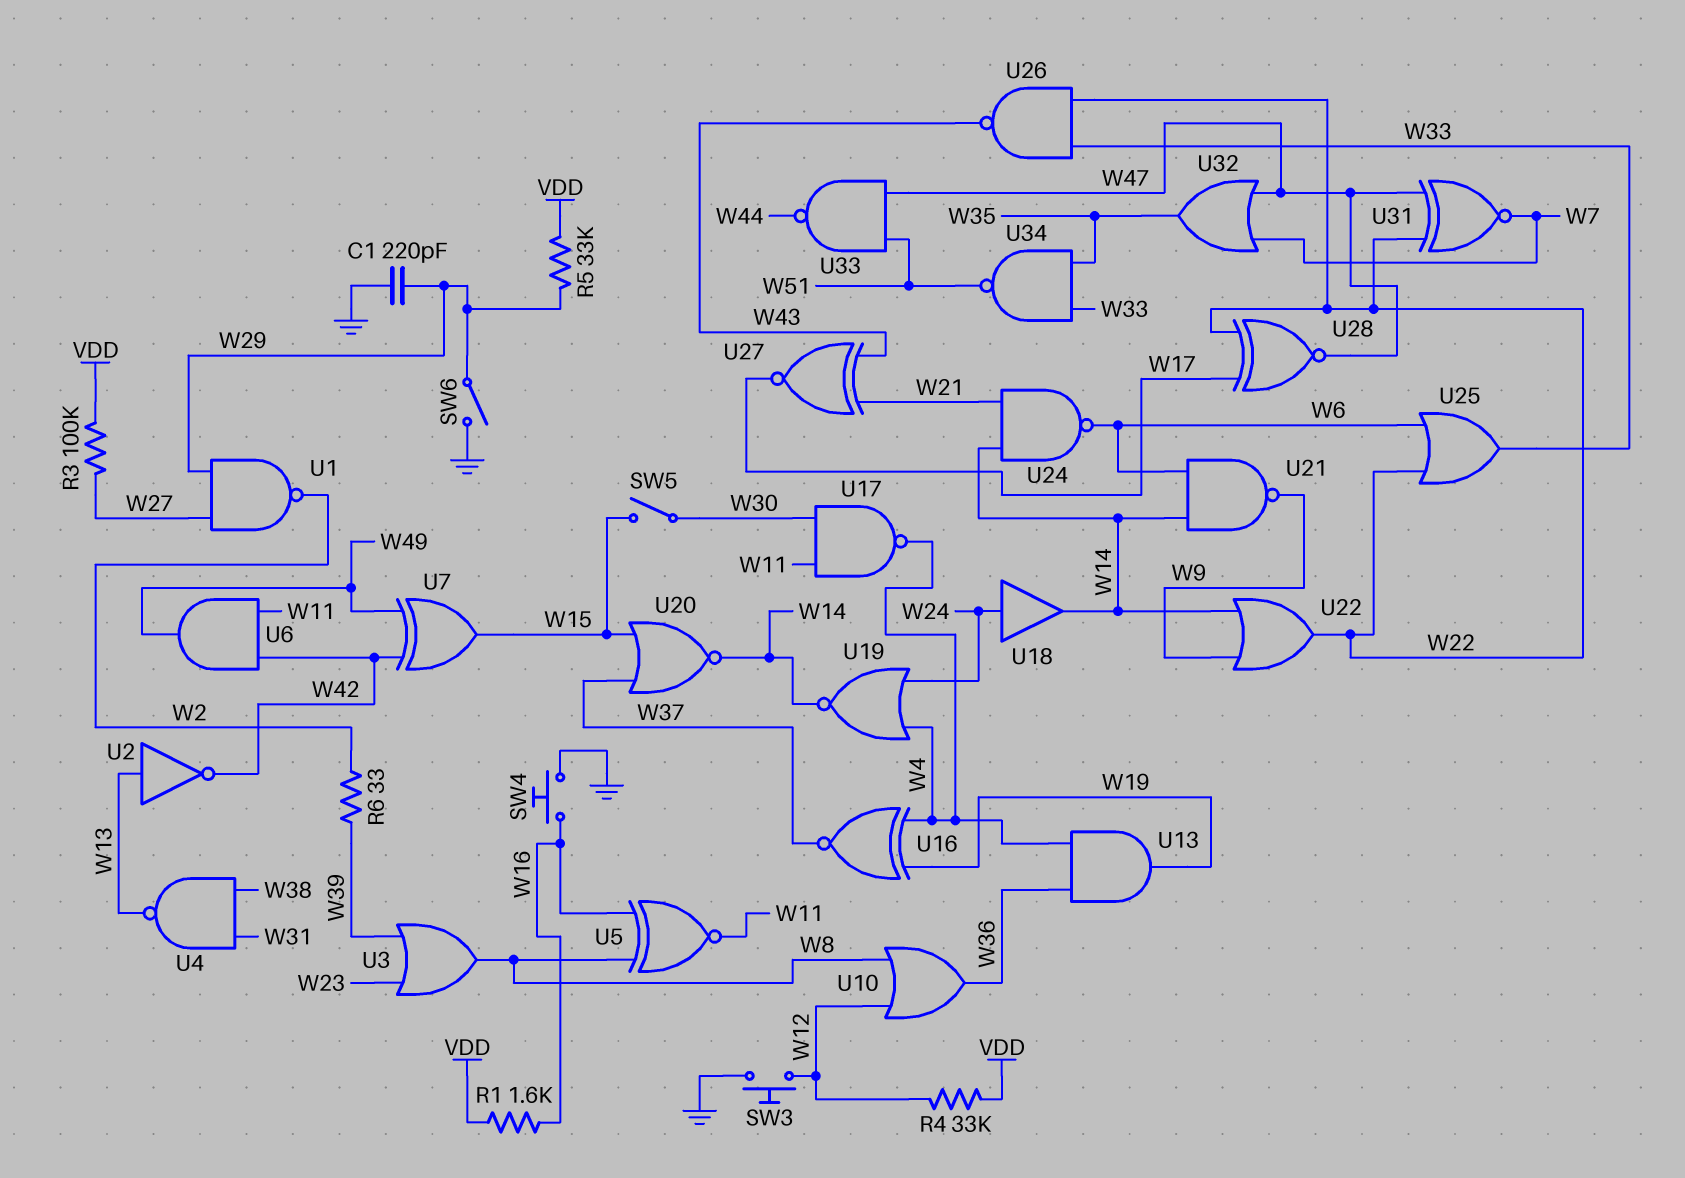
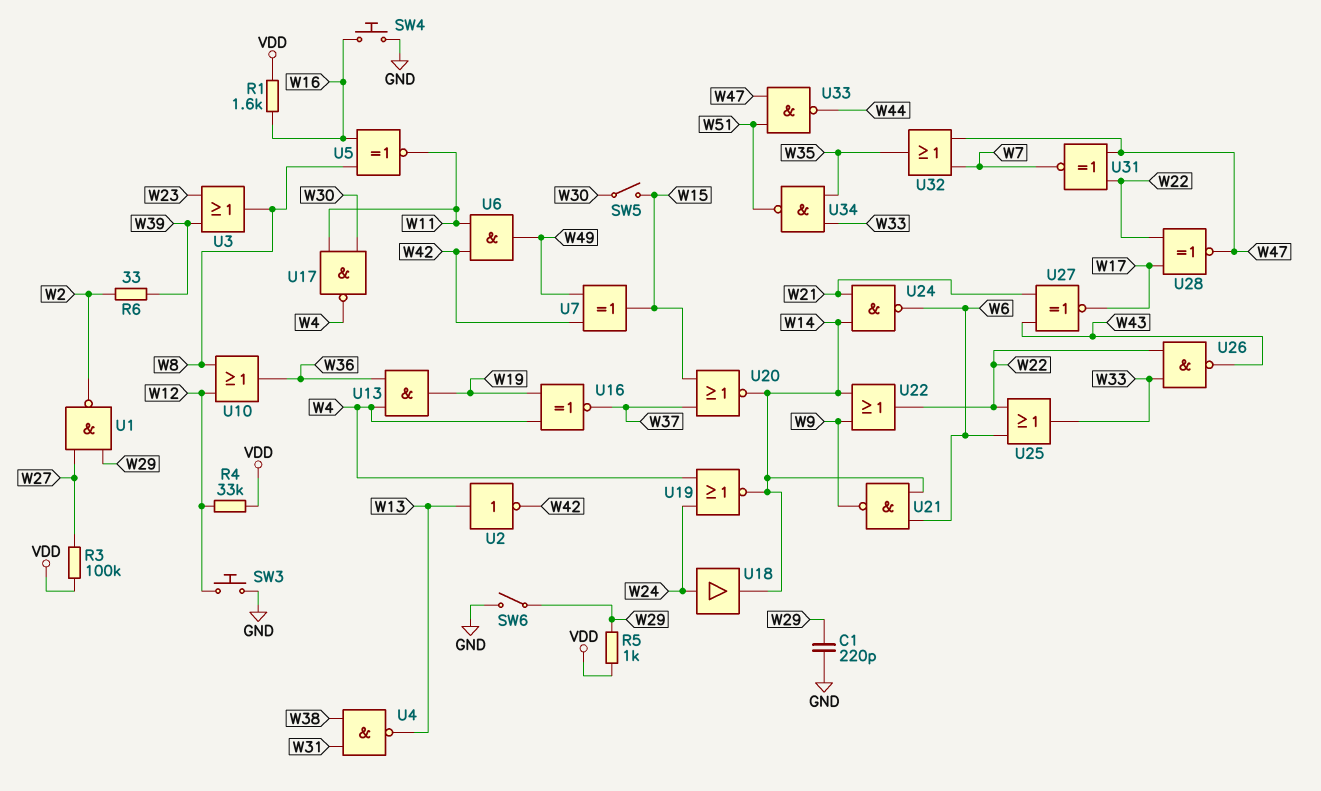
R5: 33k (VDD, W29) -> 1k (VDD, W29)

